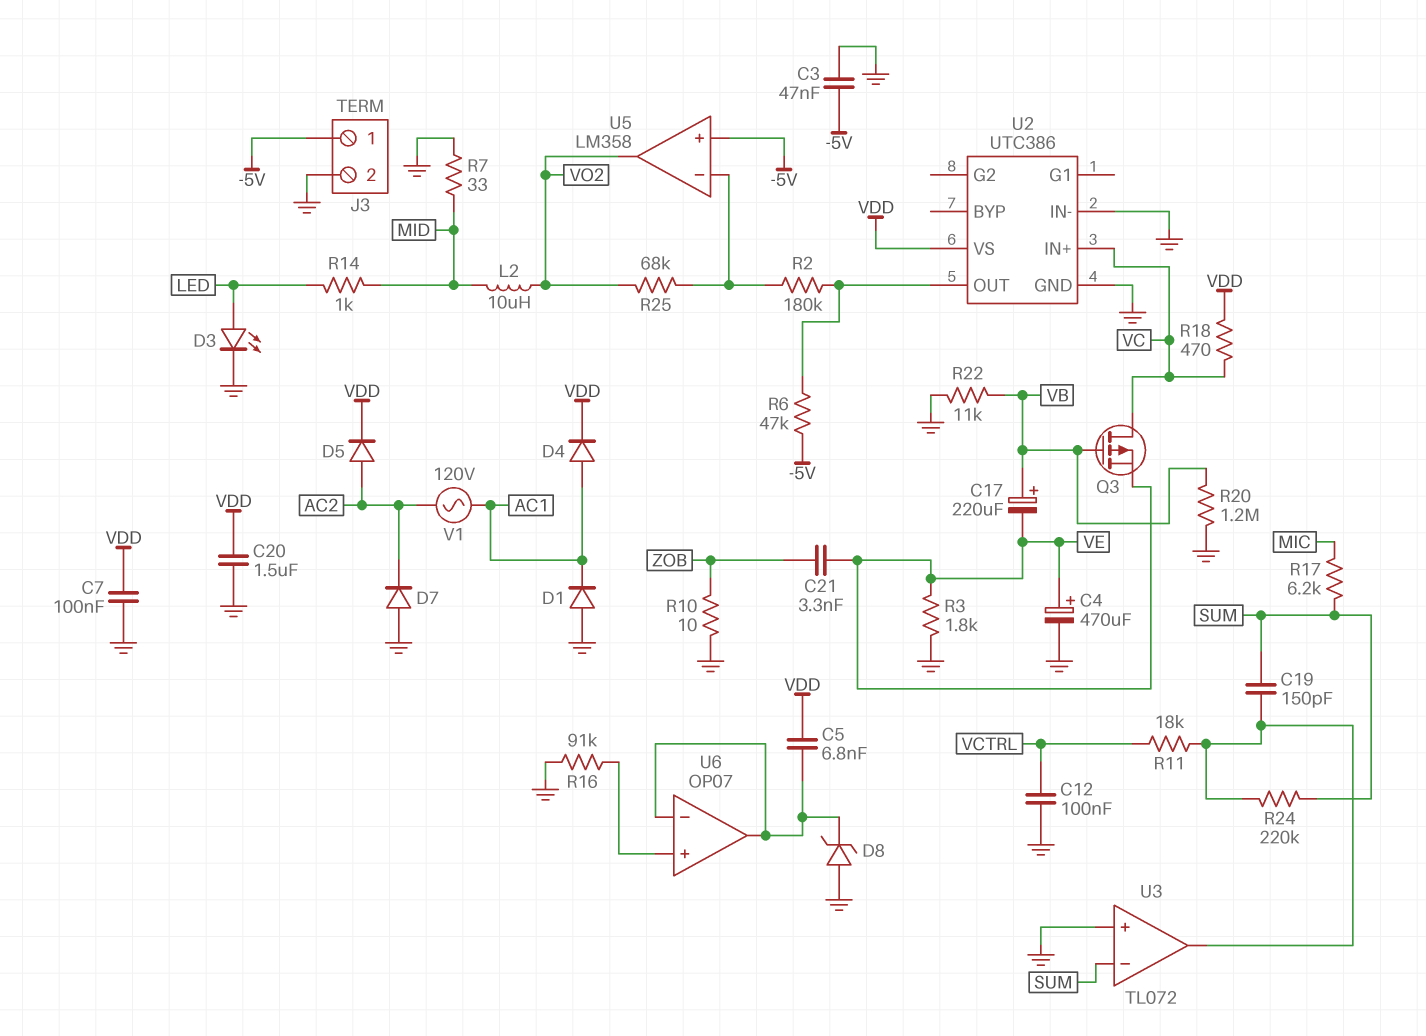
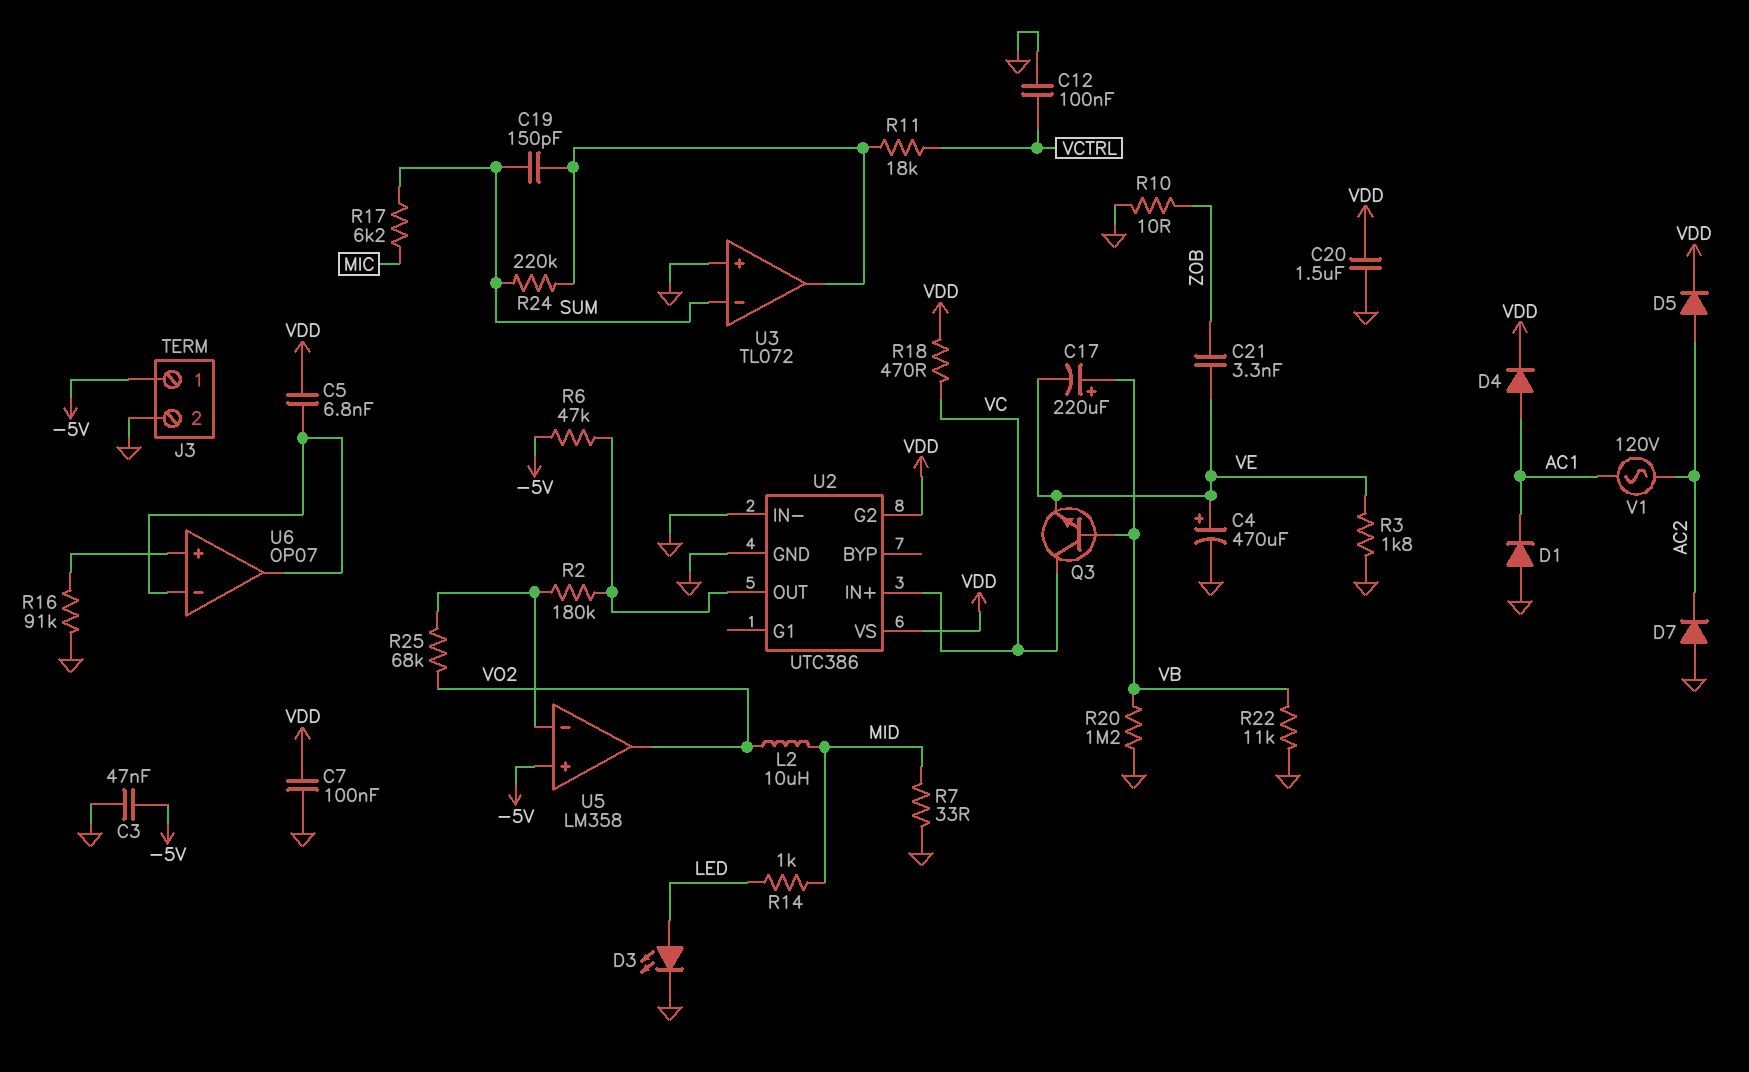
D8: zener (A GND, K U6/in-) -> none
Q3: PMOS (G VB, D VC, S VE) -> NPN (B VB, C VC, E VE)
U2 pin G2: none -> VDD

